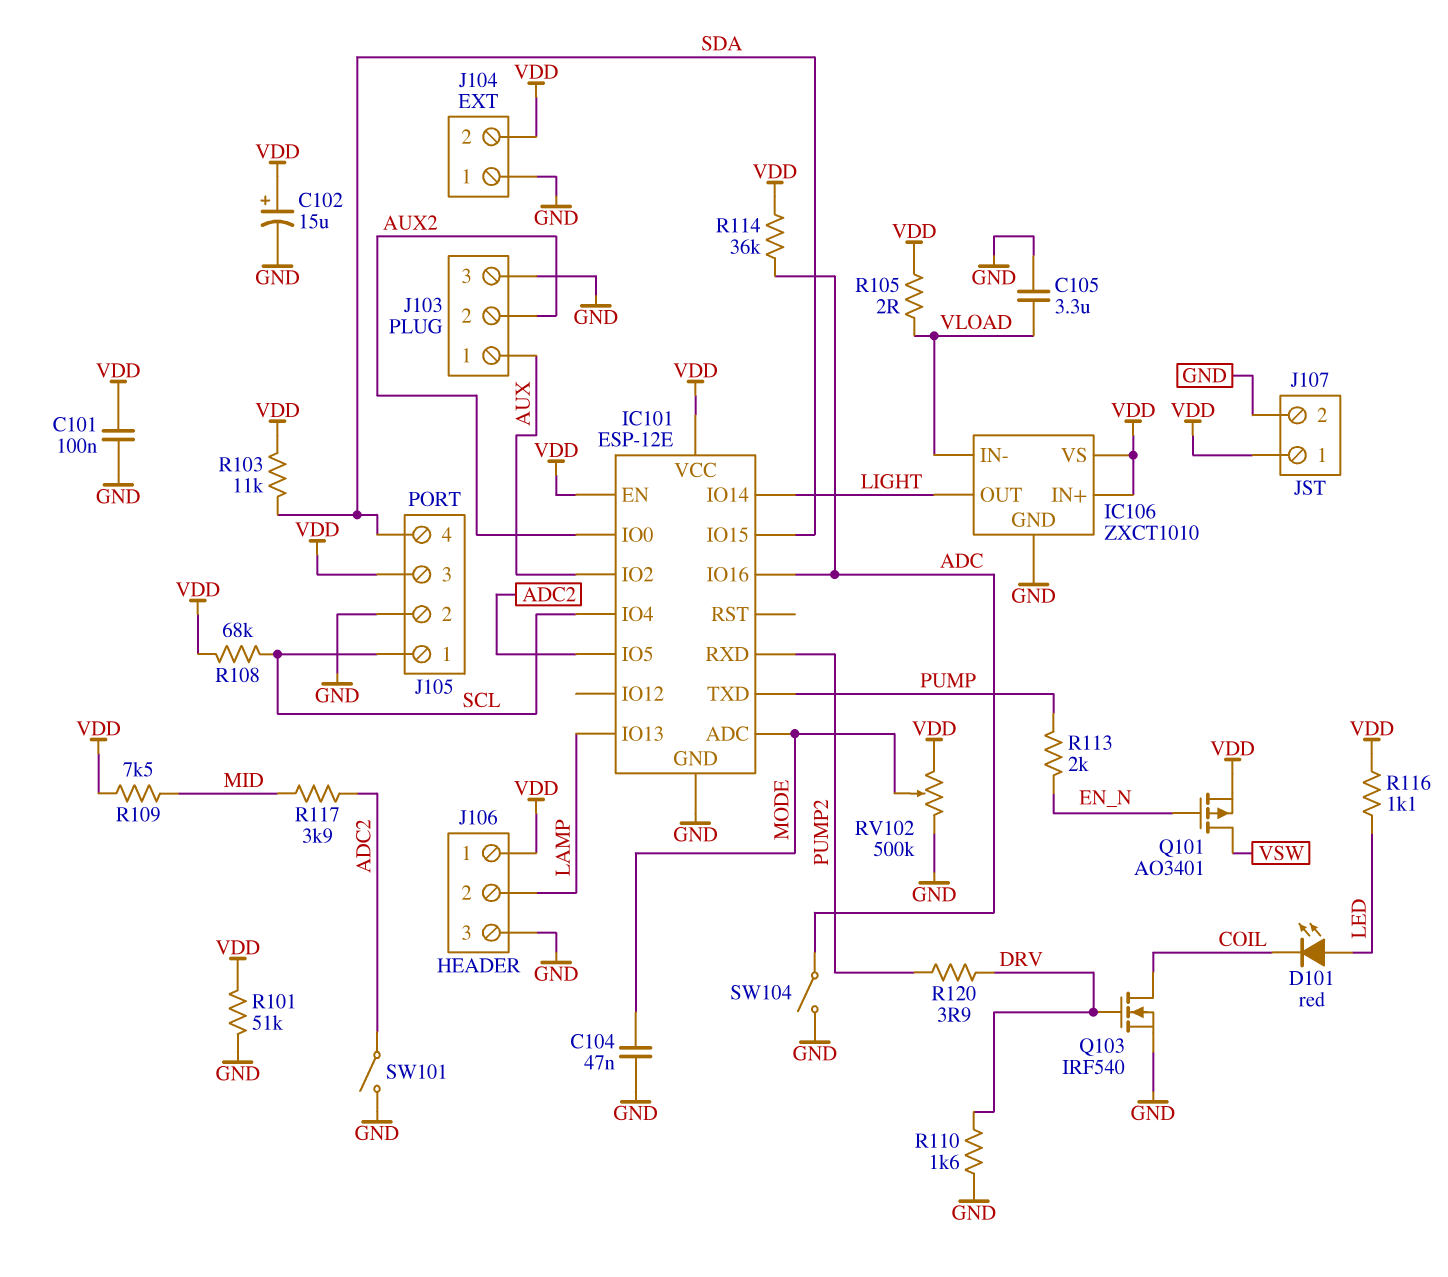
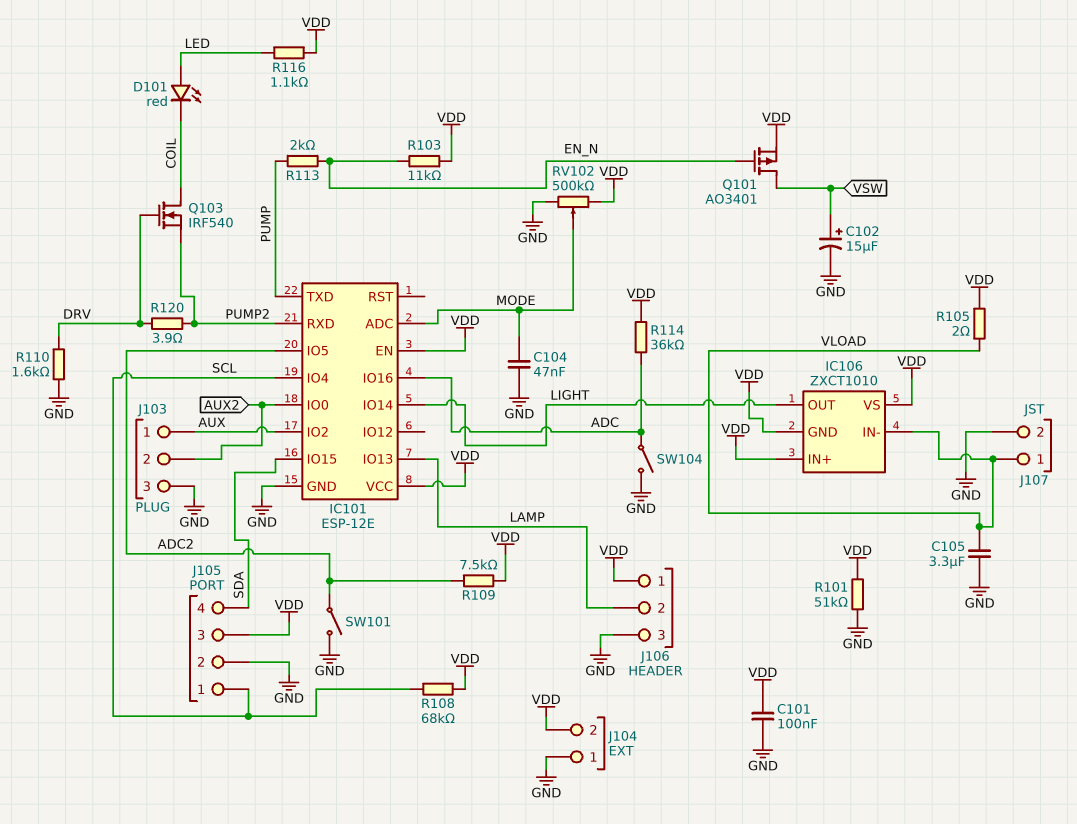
C102: 15uF (plus VDD, minus GND) -> 15uF (plus VSW, minus GND)
IC106 pin GND: GND -> VDD
J107 pin 1: VDD -> VLOAD
Q103: NMOS IRF540 (G DRV, D COIL, S GND) -> NMOS IRF540 (G DRV, D COIL, S PUMP2)
R103: 11k (SDA, VDD) -> 11k (EN_N, VDD)
R109: 7.5k (MID, VDD) -> 7.5k (ADC2, VDD)
R117: 3.9k (ADC2, MID) -> none

